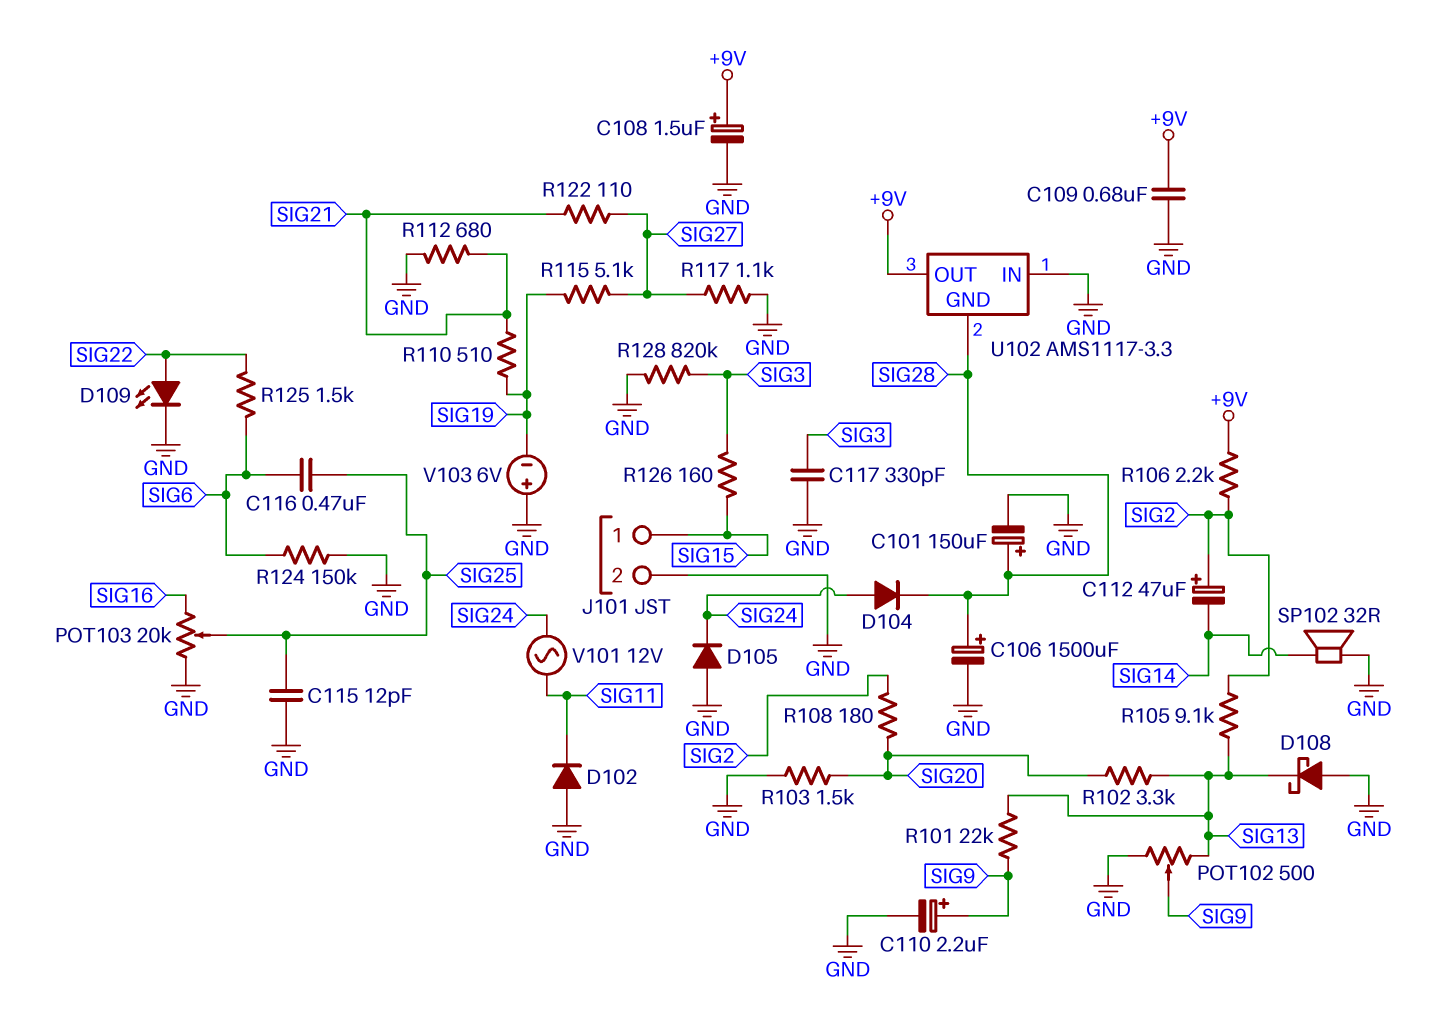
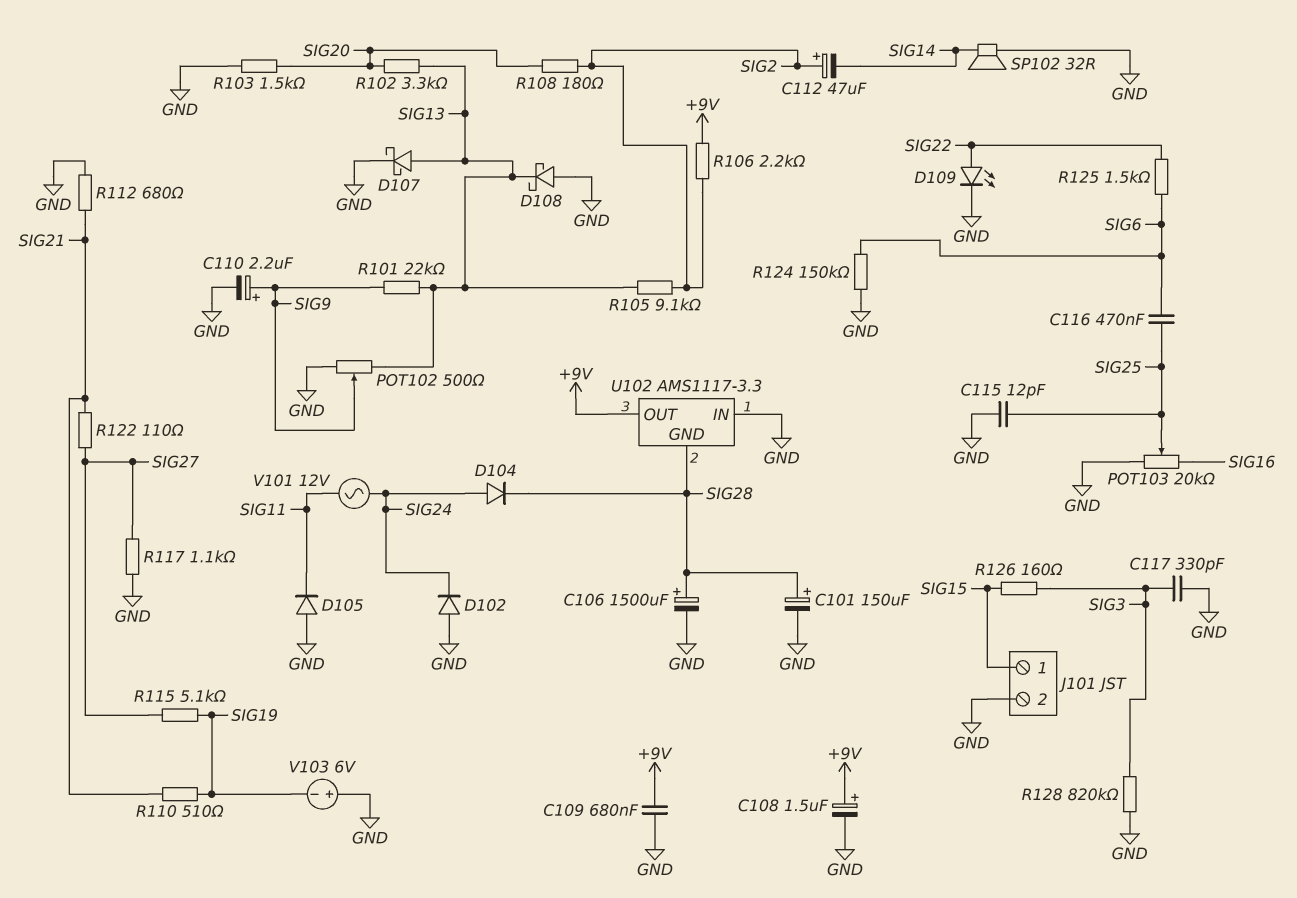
D102: diode (A GND, K SIG11) -> diode (A GND, K SIG24)
D105: diode (A GND, K SIG24) -> diode (A GND, K SIG11)
D107: none -> schottky (A SIG13, K GND)

